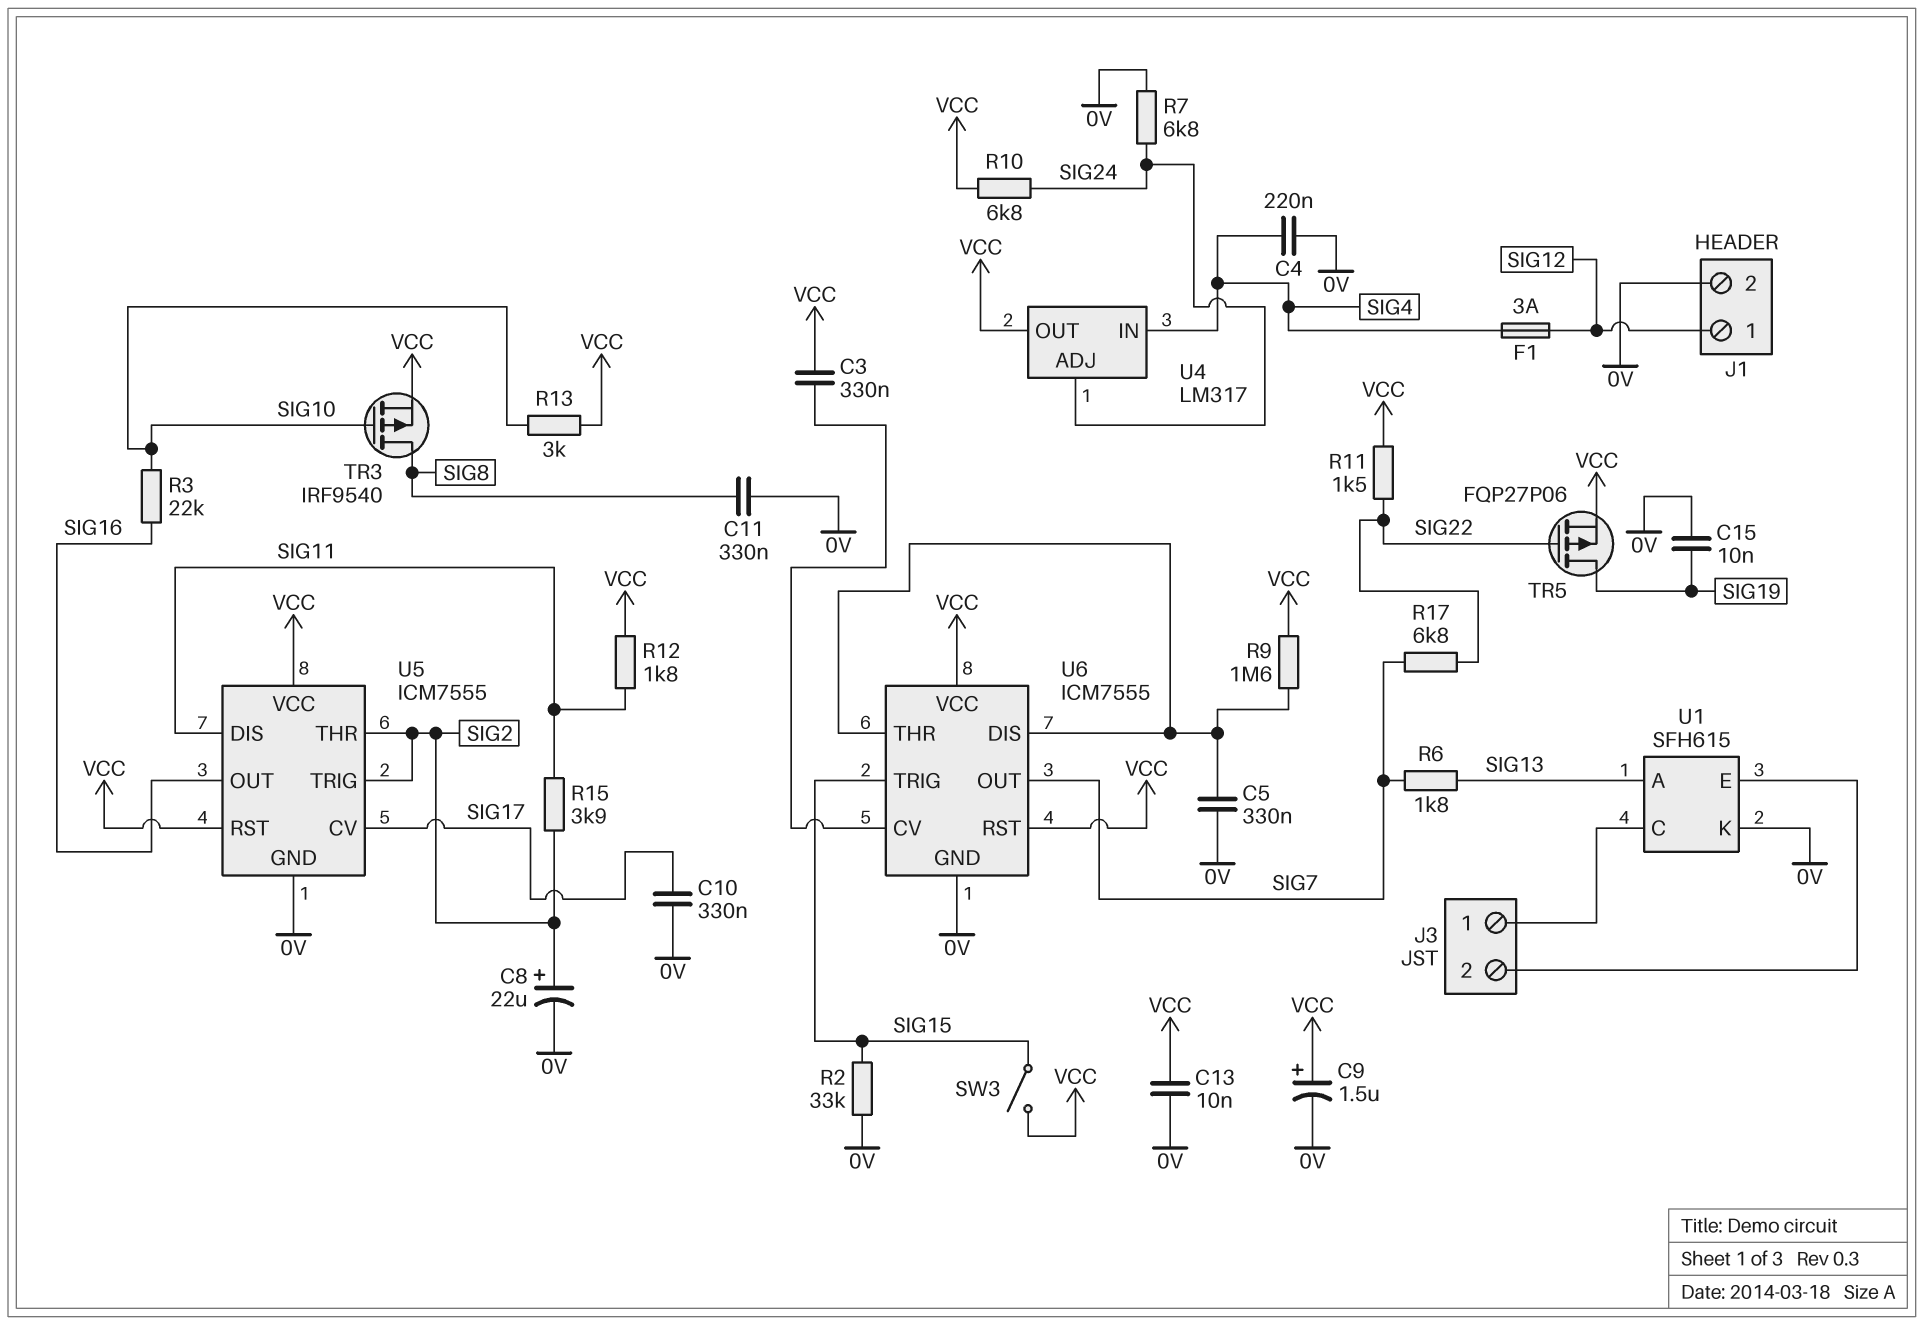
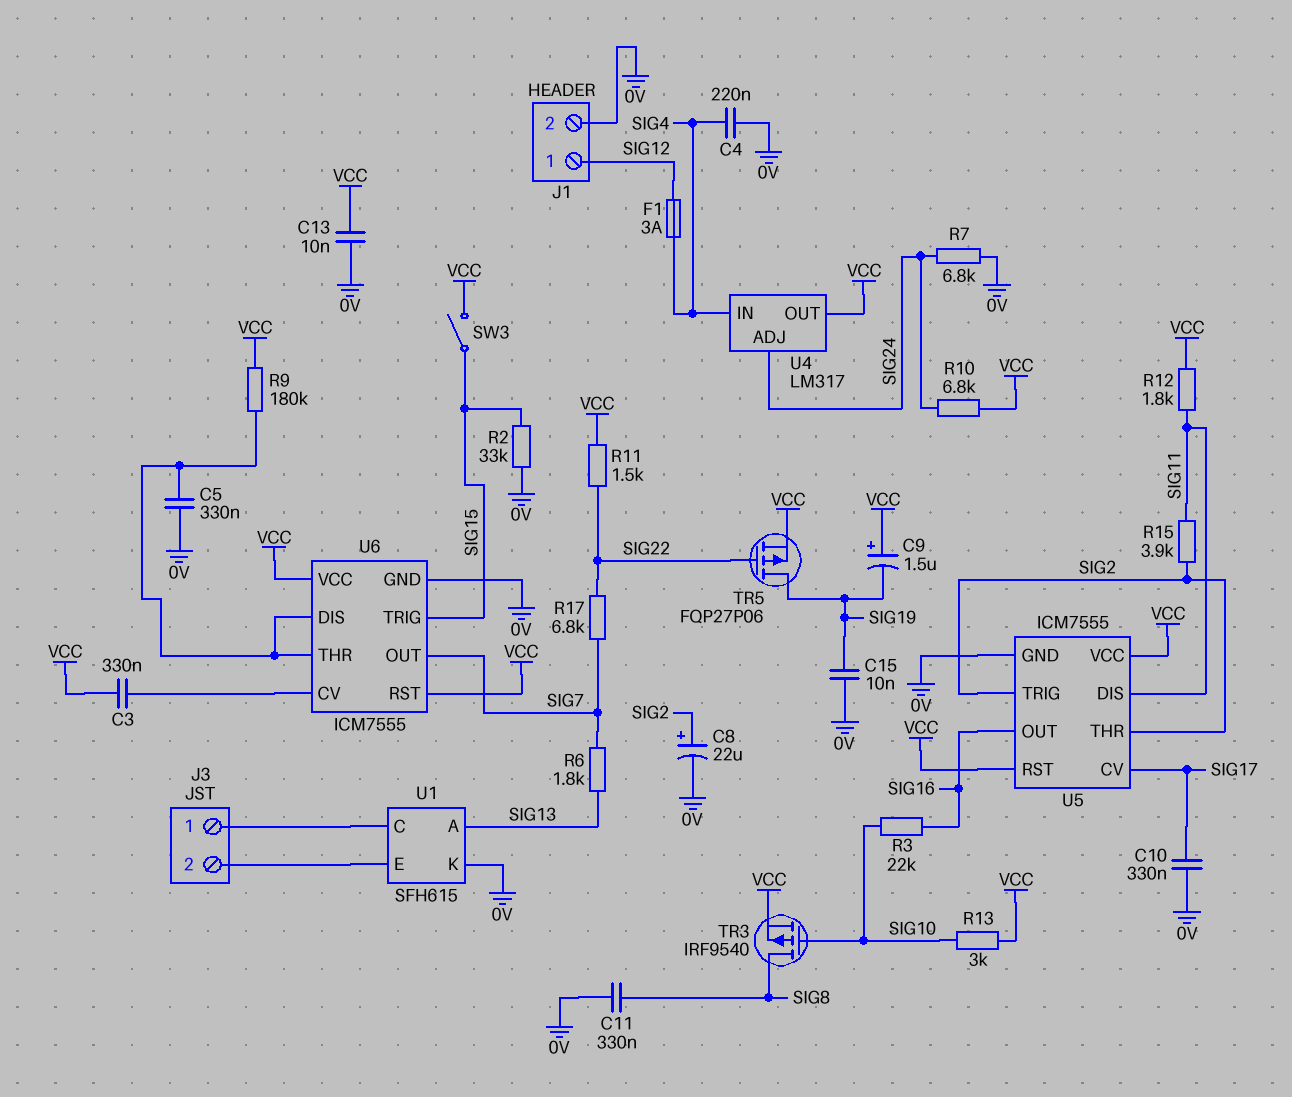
C9: 1.5uF (plus VCC, minus 0V) -> 1.5uF (plus VCC, minus SIG19)
R9: 1.6M (U6/DIS, VCC) -> 180k (U6/DIS, VCC)

